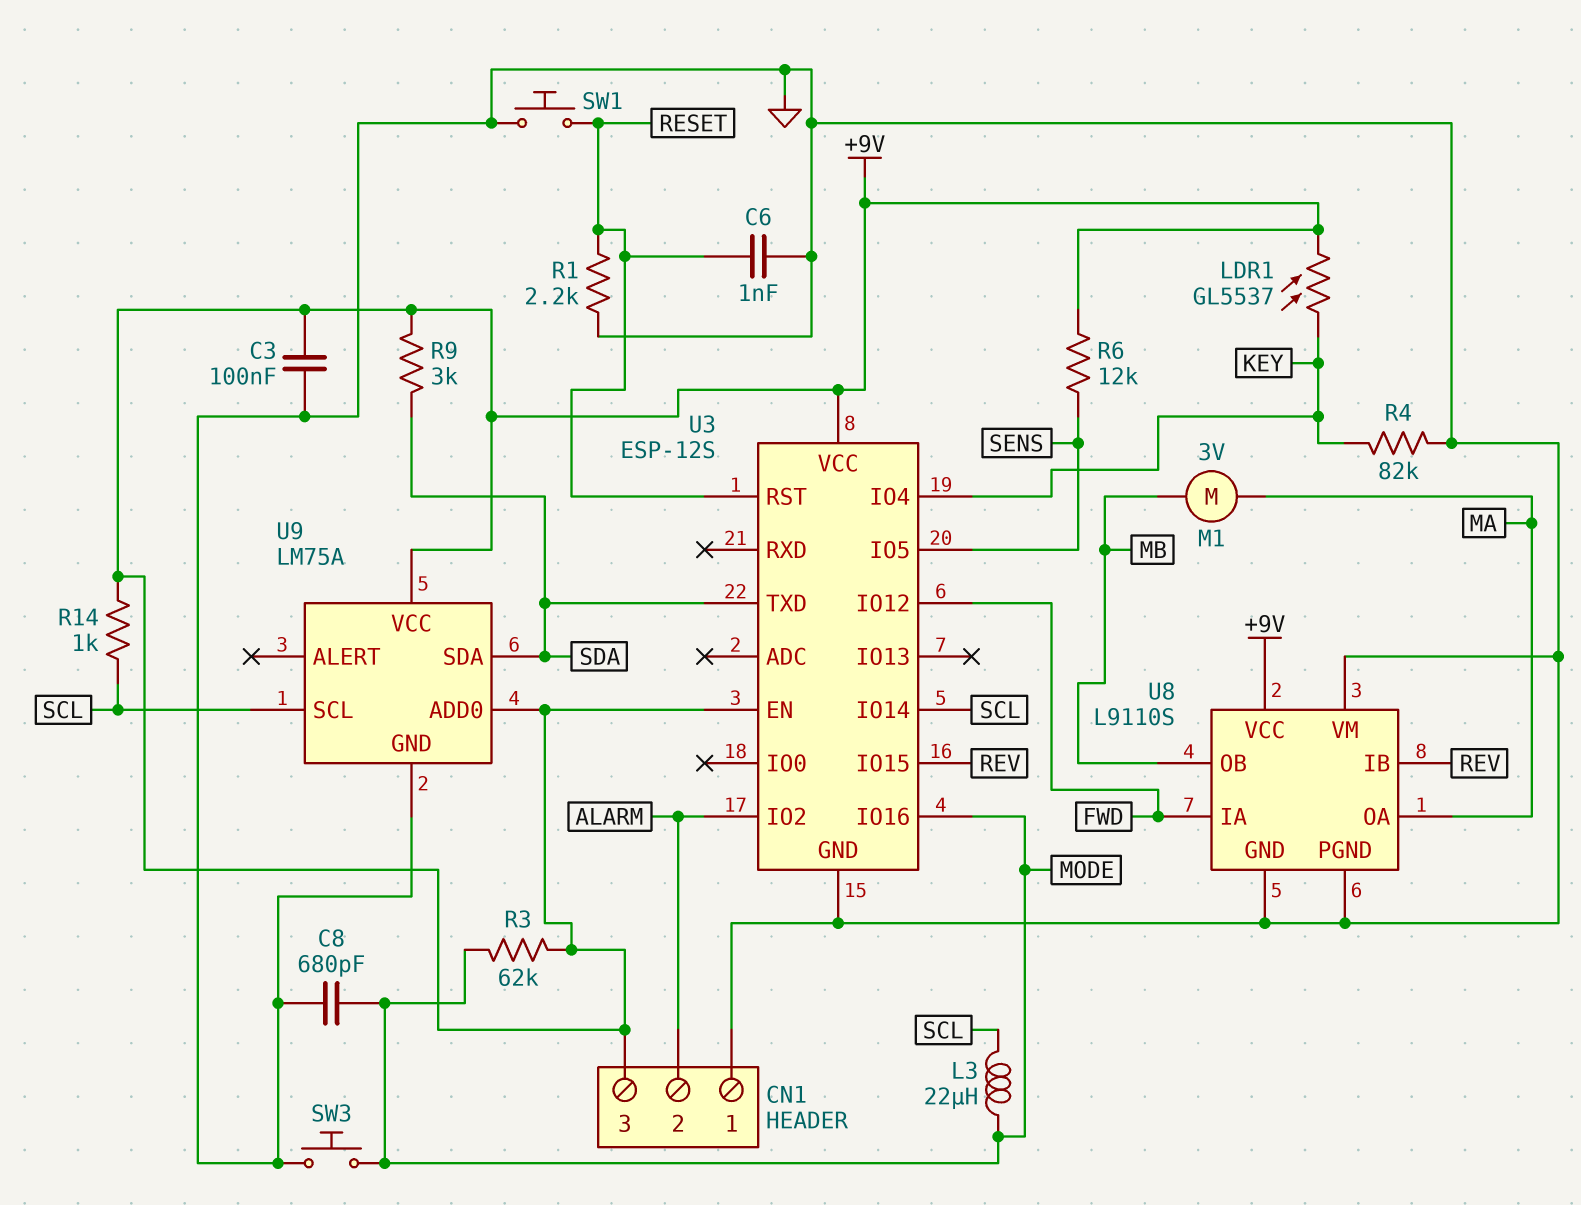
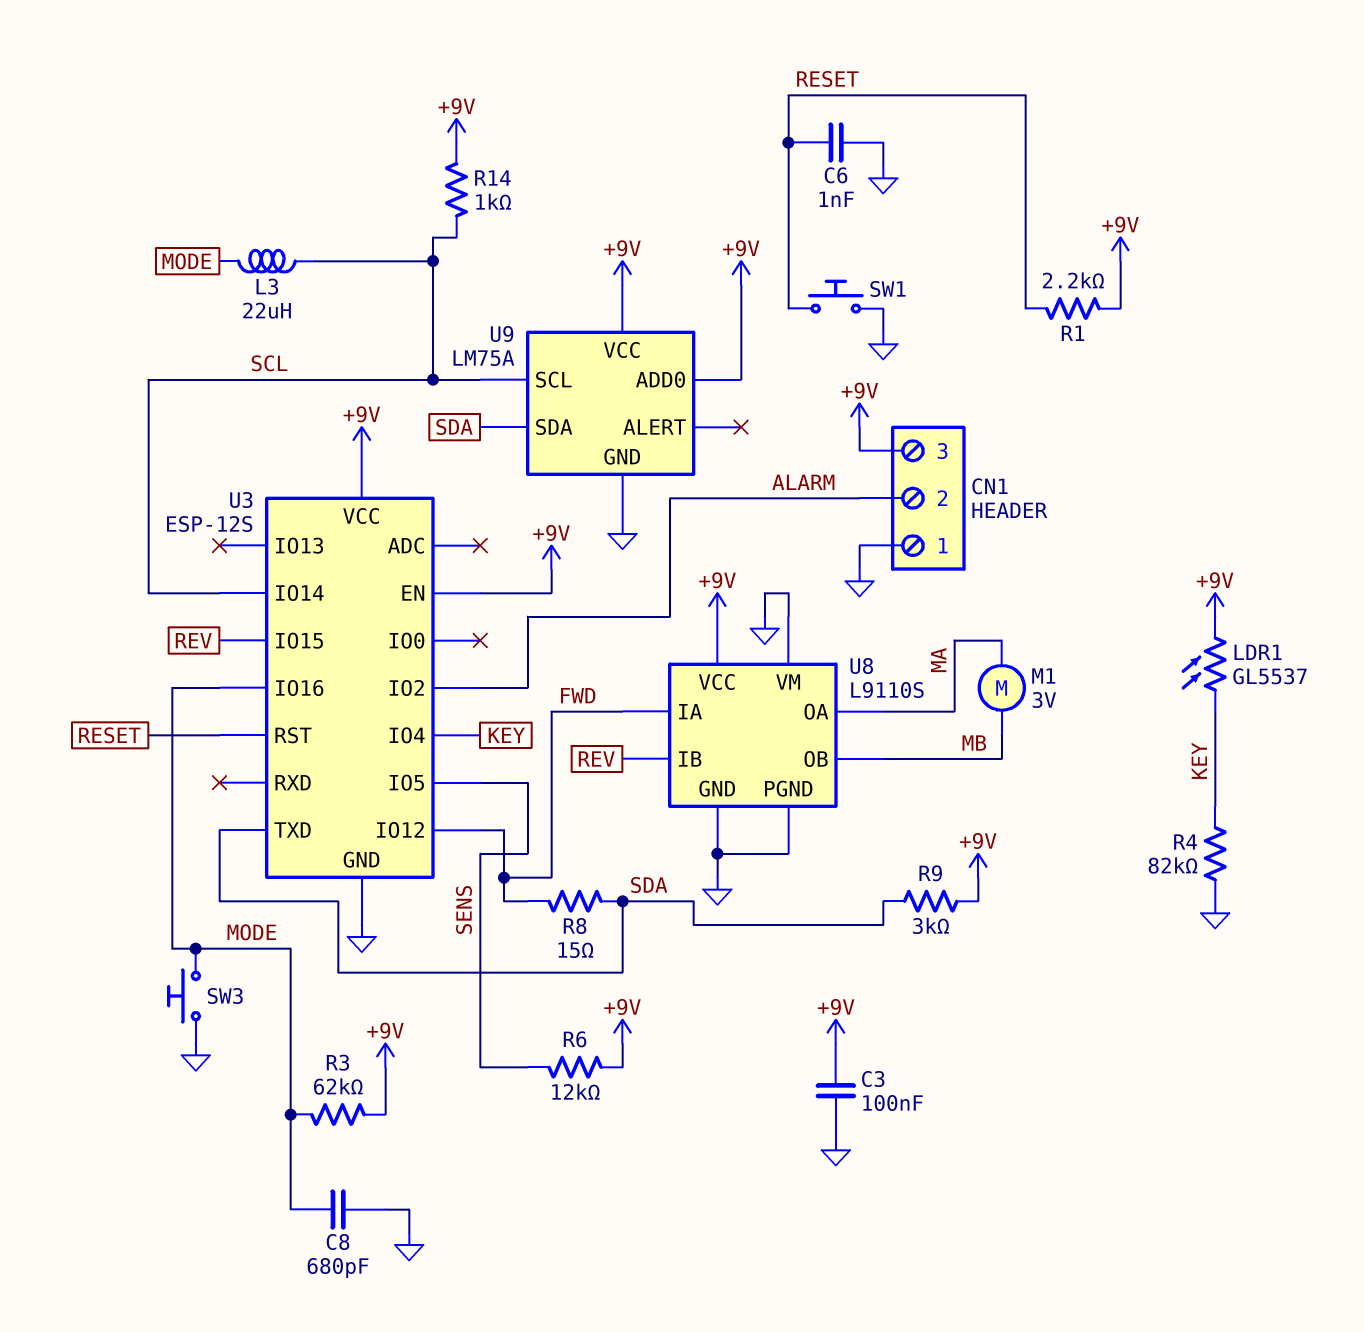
R1: 2.2k (GND, RESET) -> 2.2k (+9V, RESET)
R8: none -> 15 (FWD, SDA)

